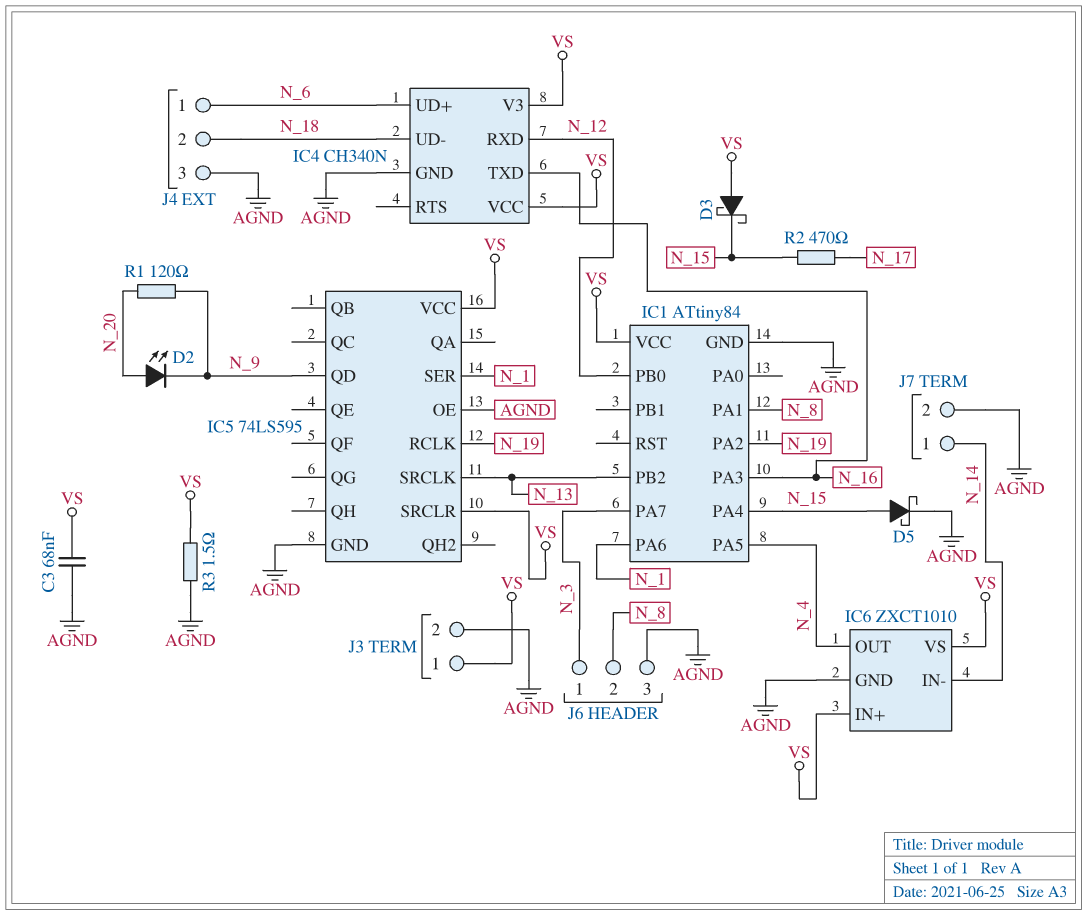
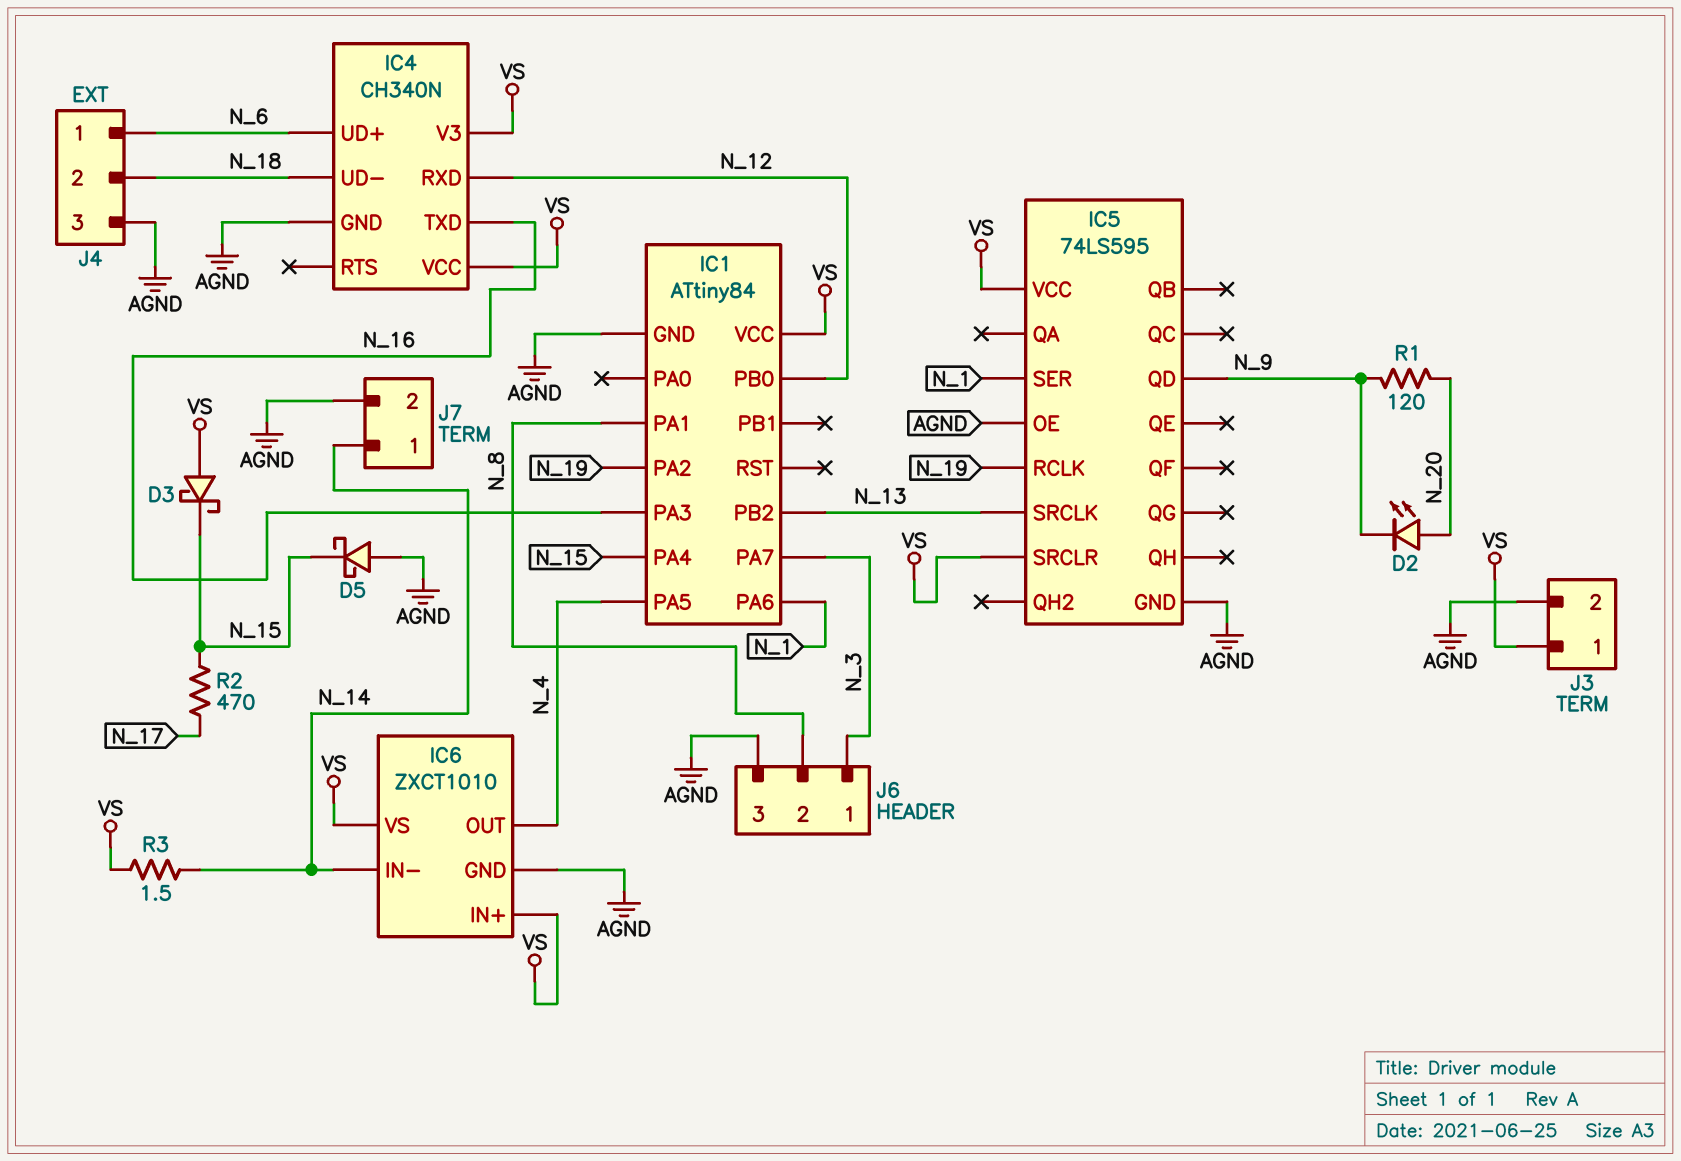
C3: 68nF (AGND, VS) -> none
D5: schottky (A N_15, K AGND) -> schottky (A AGND, K N_15)
R3: 1.5 (AGND, VS) -> 1.5 (N_14, VS)

